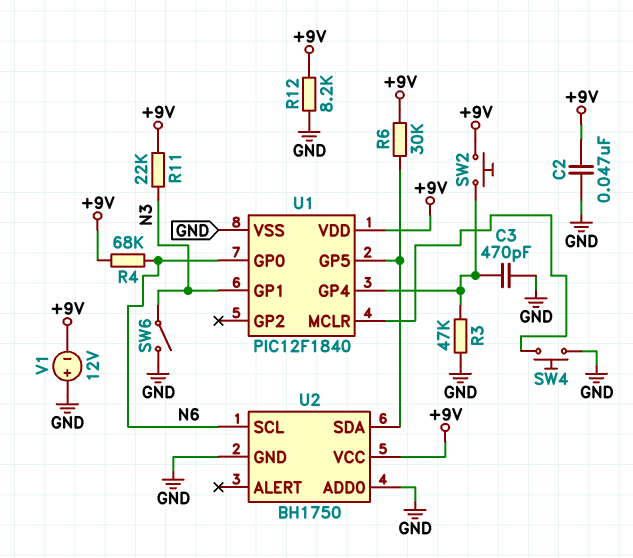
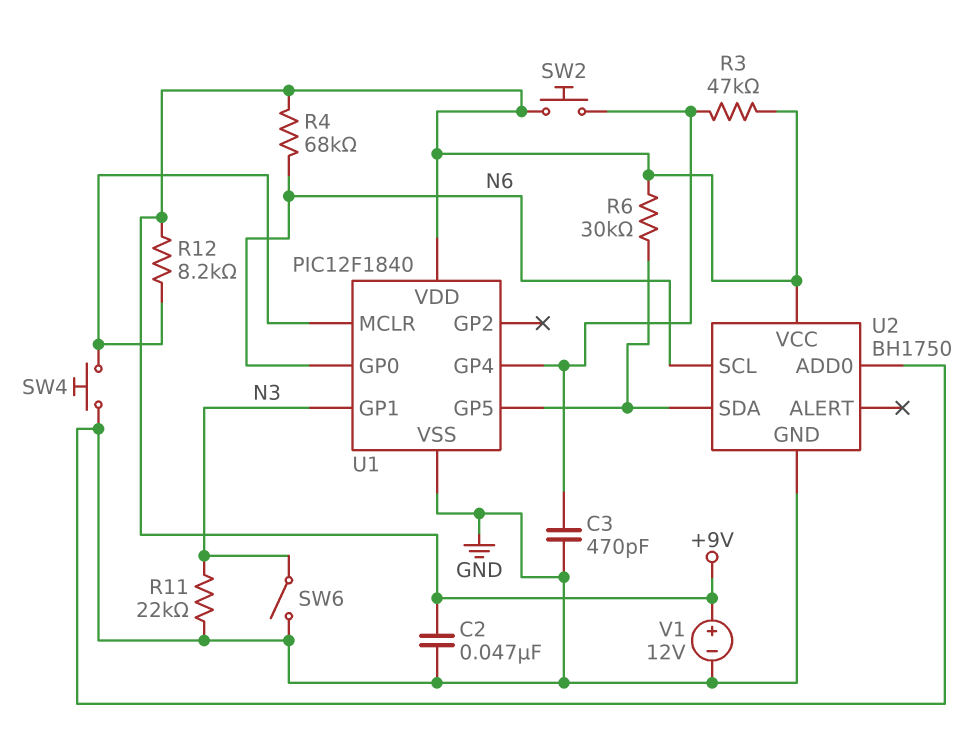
R3: 47k (GND, U1/GP4) -> 47k (+9V, U1/GP4)
R11: 22k (+9V, N3) -> 22k (GND, N3)
R12: 8.2k (+9V, GND) -> 8.2k (+9V, U1/MCLR)
V1: 12V (plus GND, minus +9V) -> 12V (plus +9V, minus GND)

